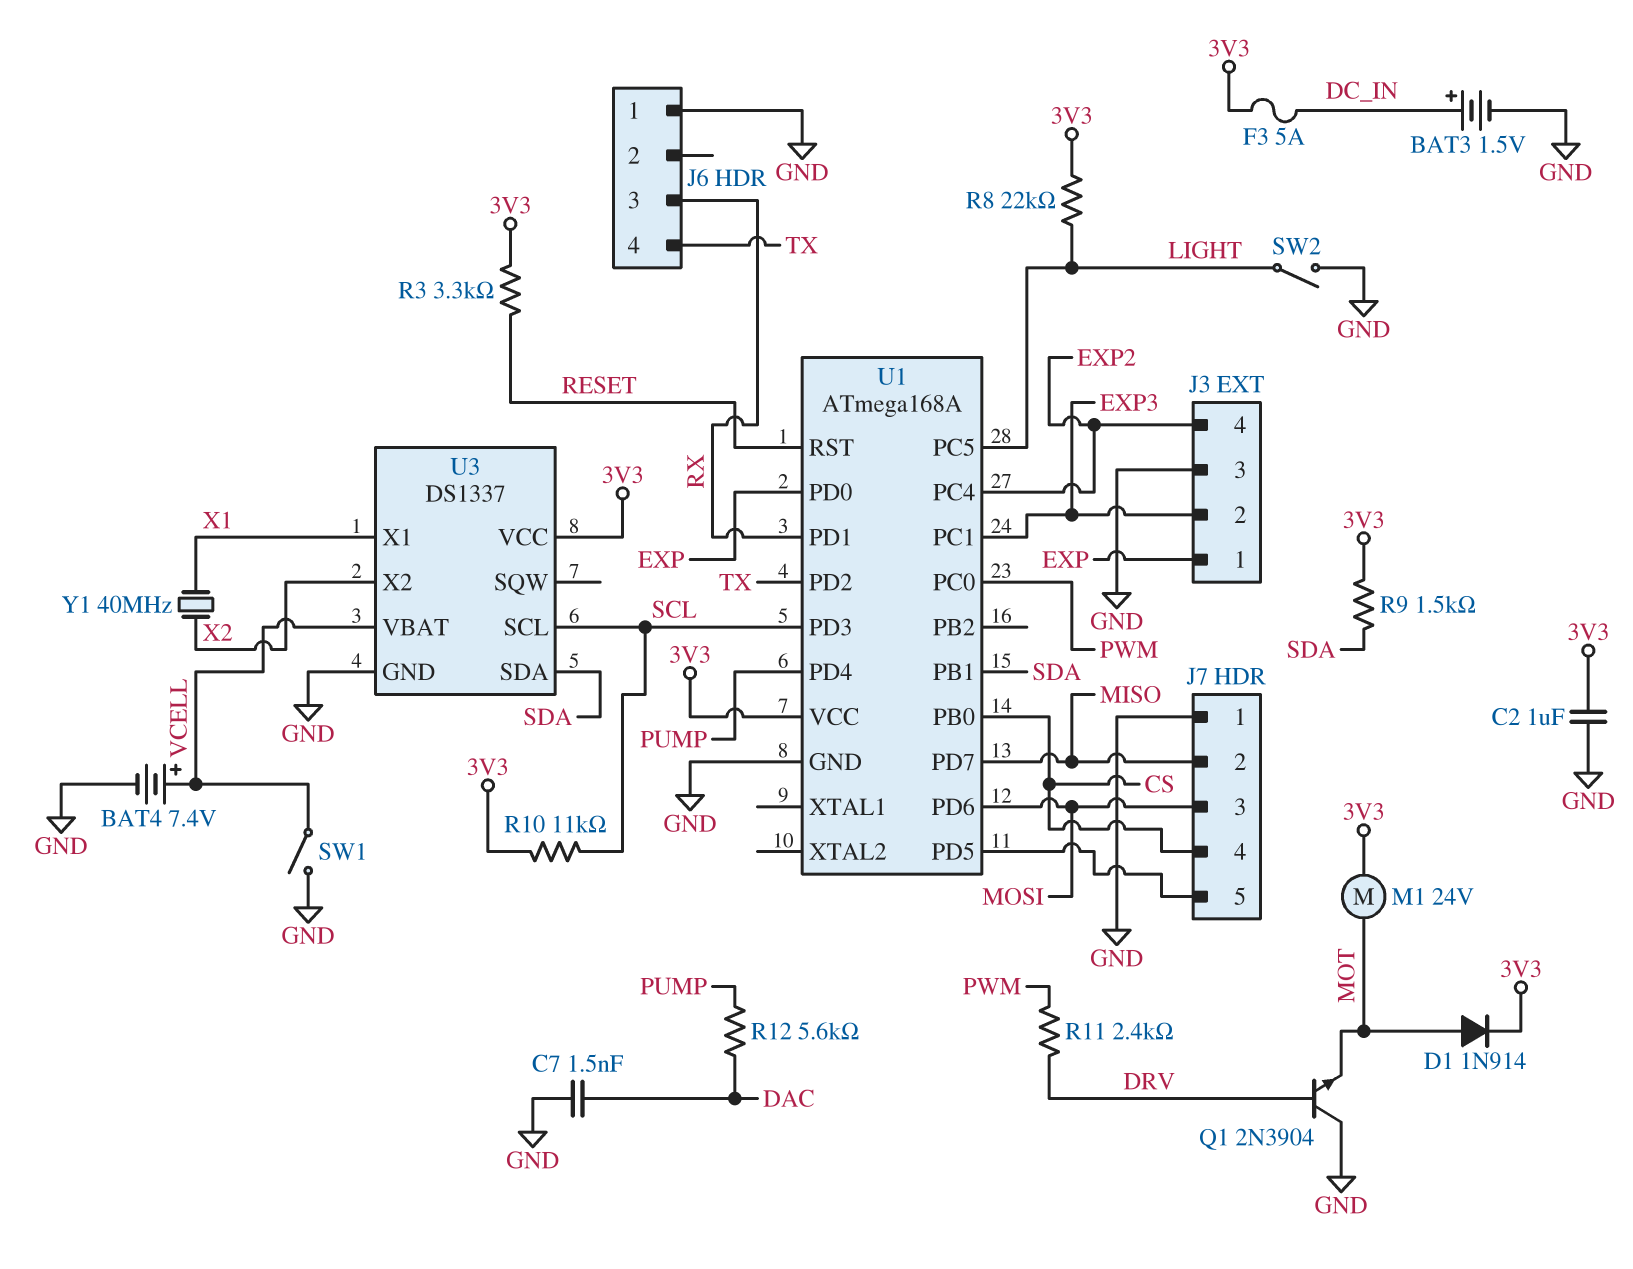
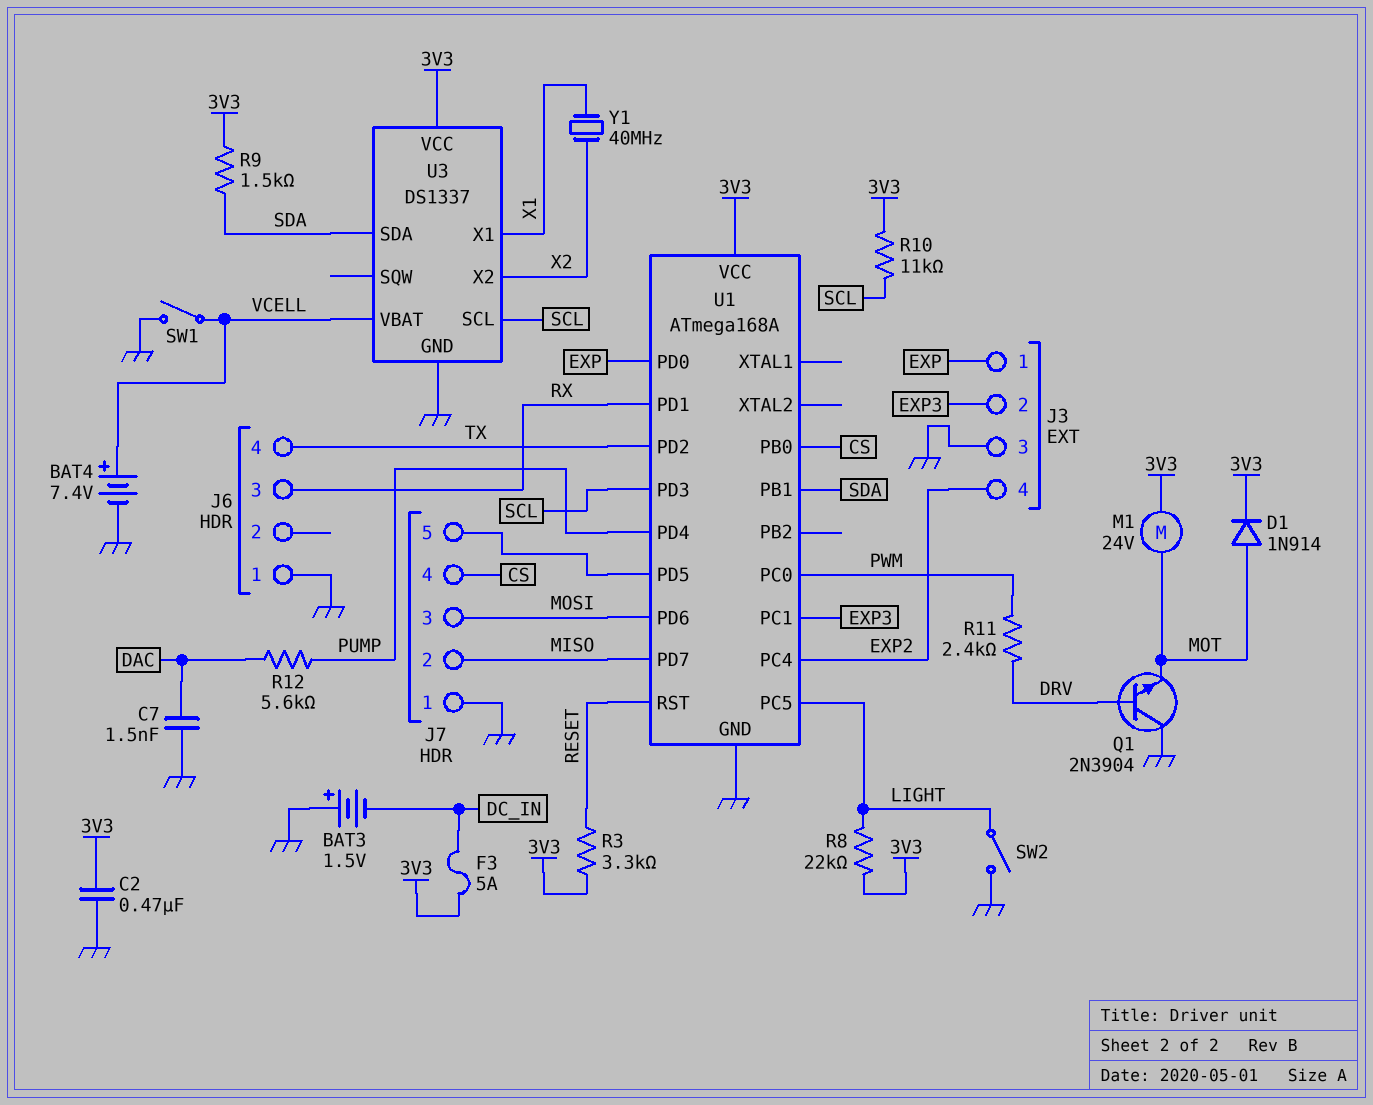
BAT3: 1.5V (plus DC_IN, minus GND) -> 1.5V (plus GND, minus DC_IN)
C2: 1uF (3V3, GND) -> 470nF (3V3, GND)

